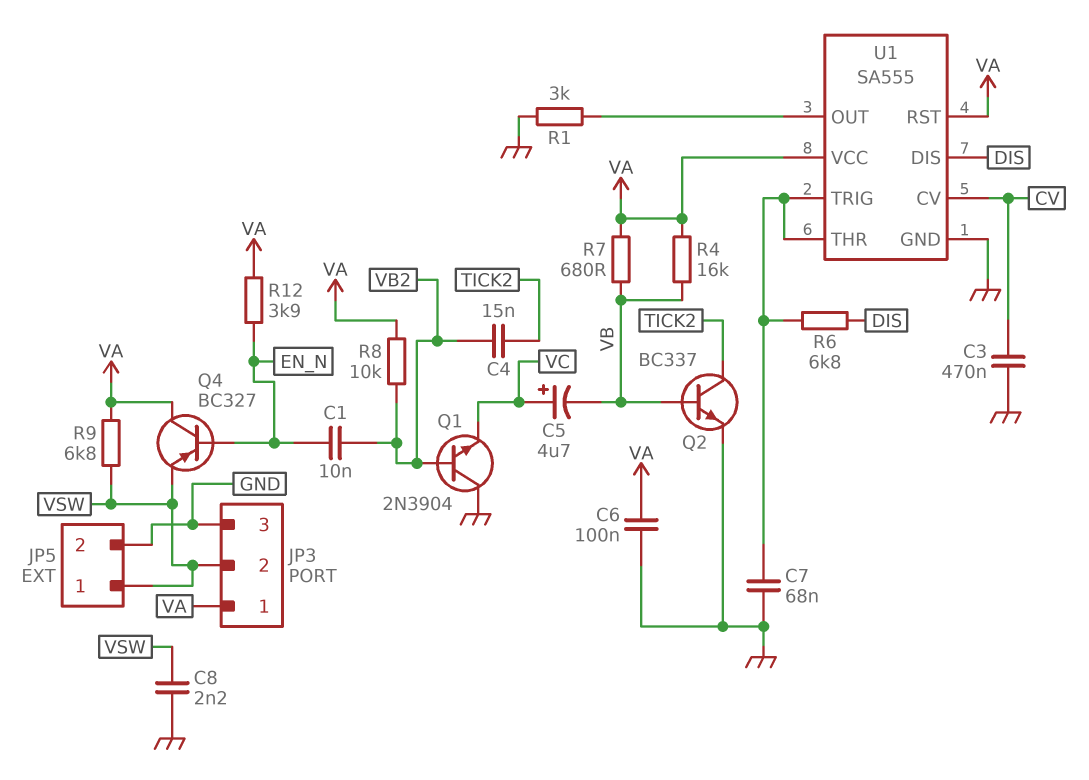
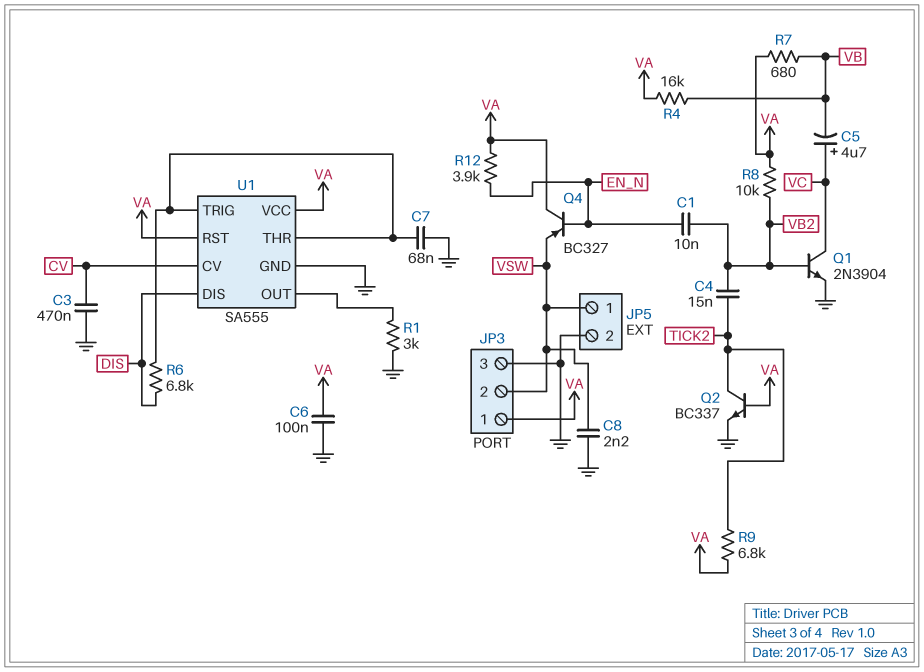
Q1: NPN 2N3904 (B VB2, C GND, E VC) -> NPN 2N3904 (B VB2, C VC, E GND)
Q2: NPN BC337 (B VB, C TICK2, E GND) -> NPN BC337 (B VA, C TICK2, E GND)
R9: 6.8k (VA, VSW) -> 6.8k (TICK2, VA)

